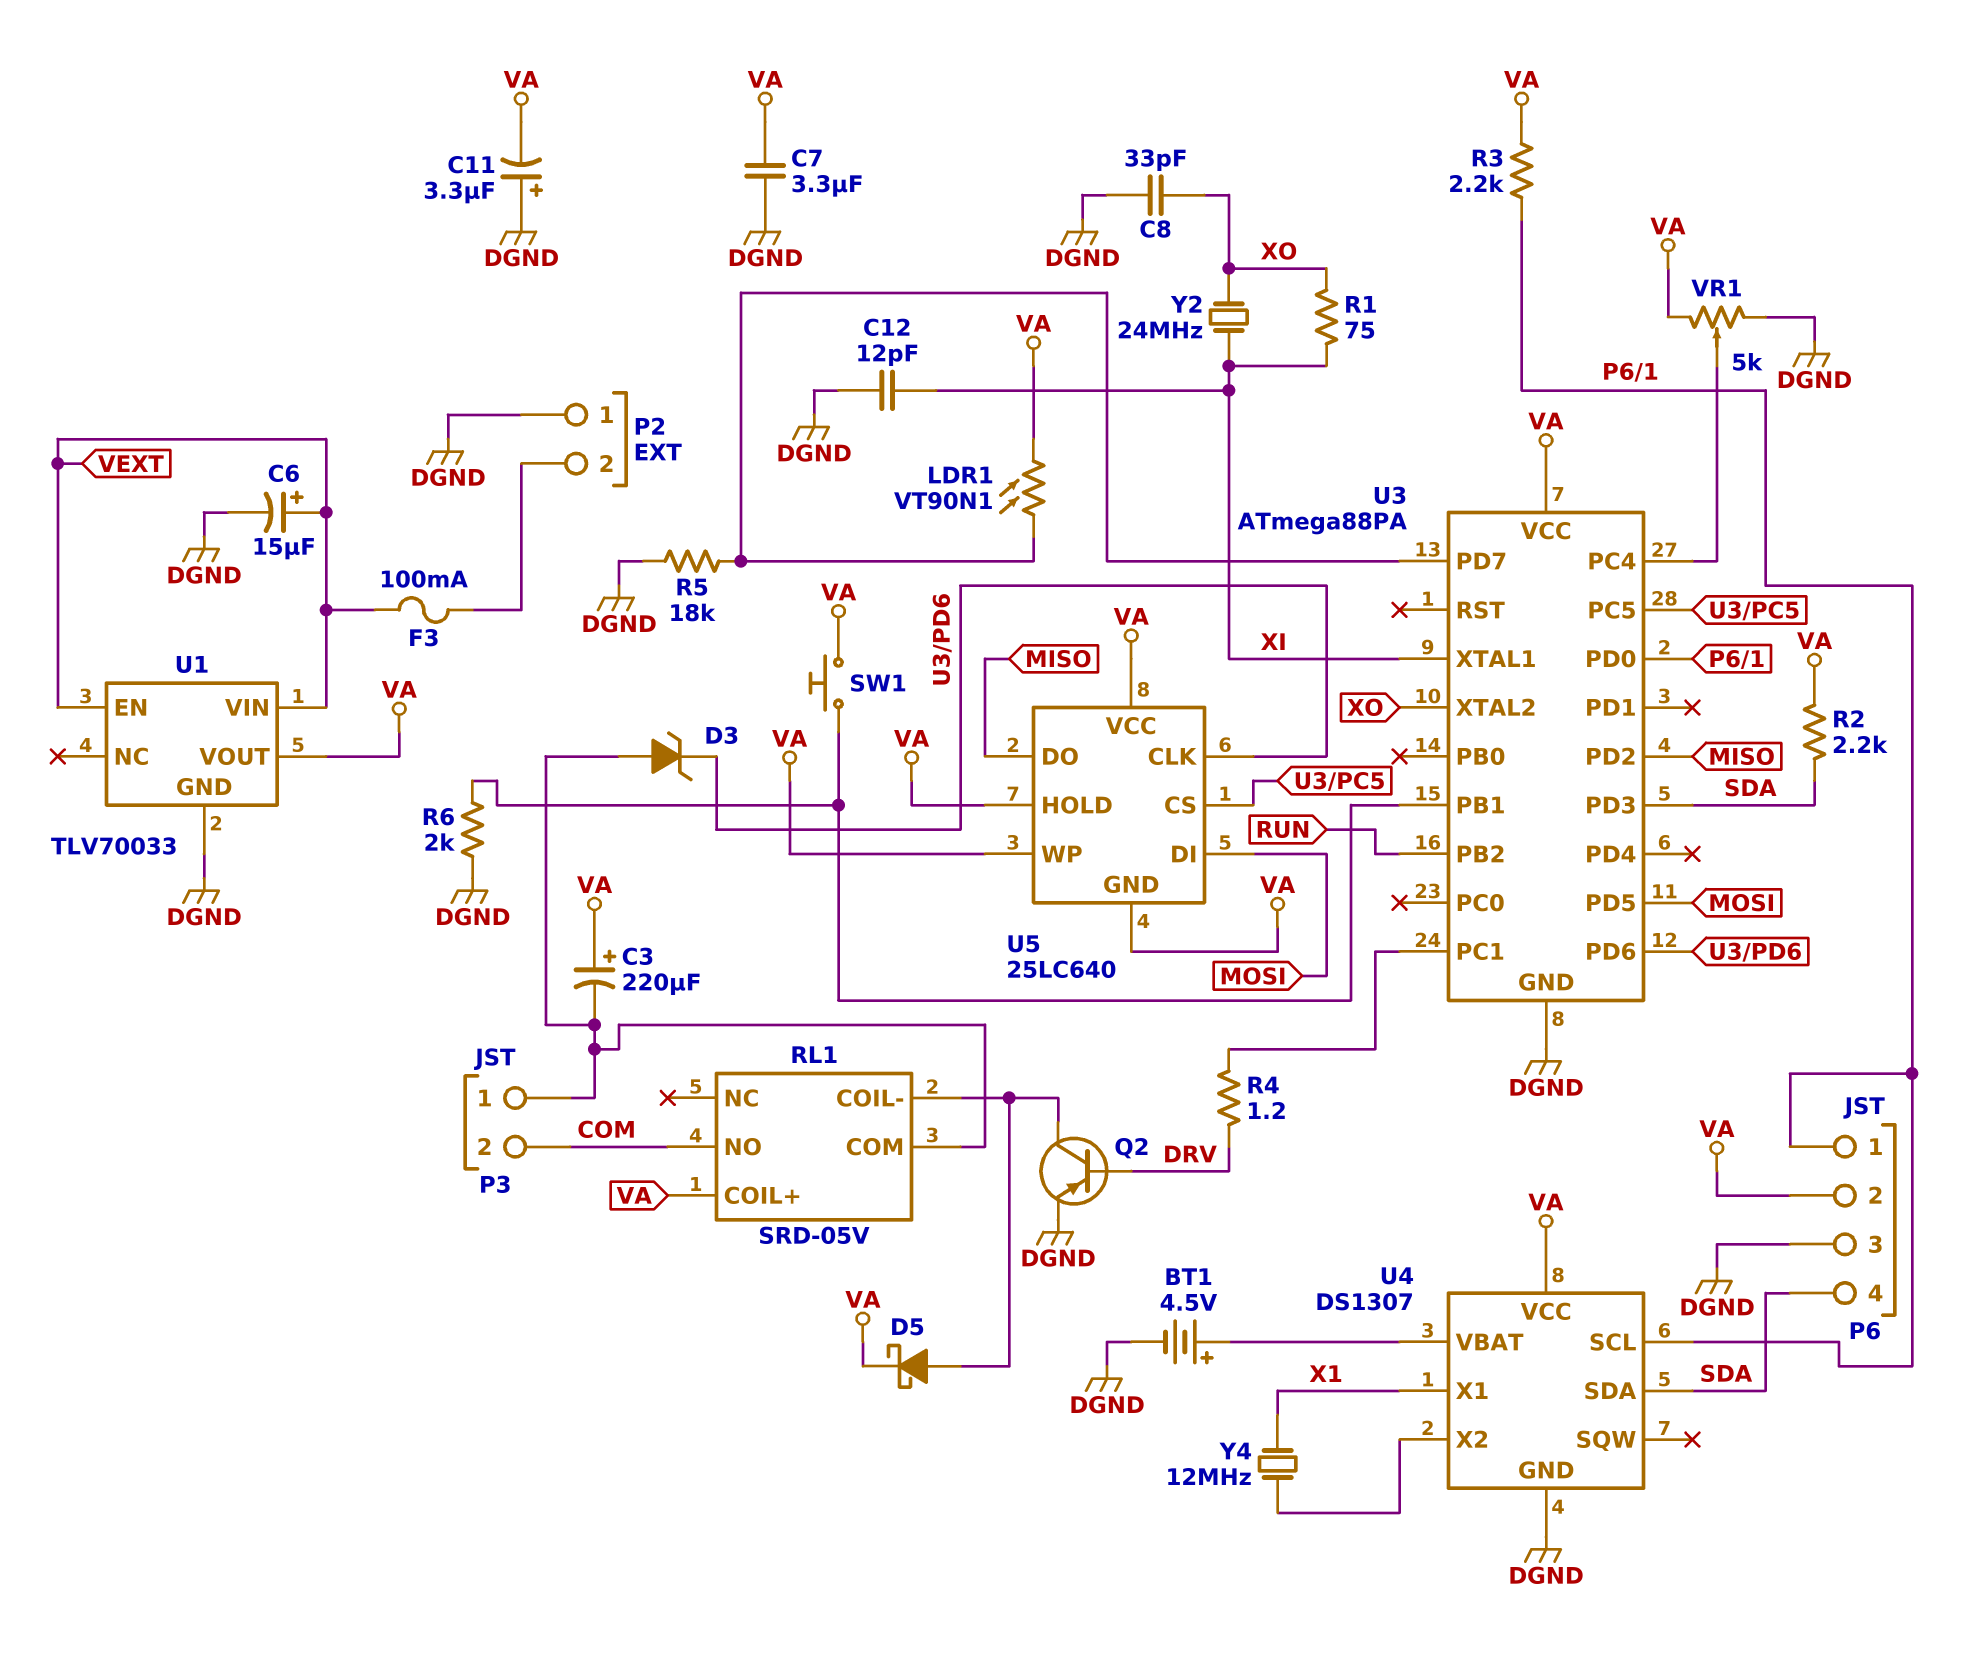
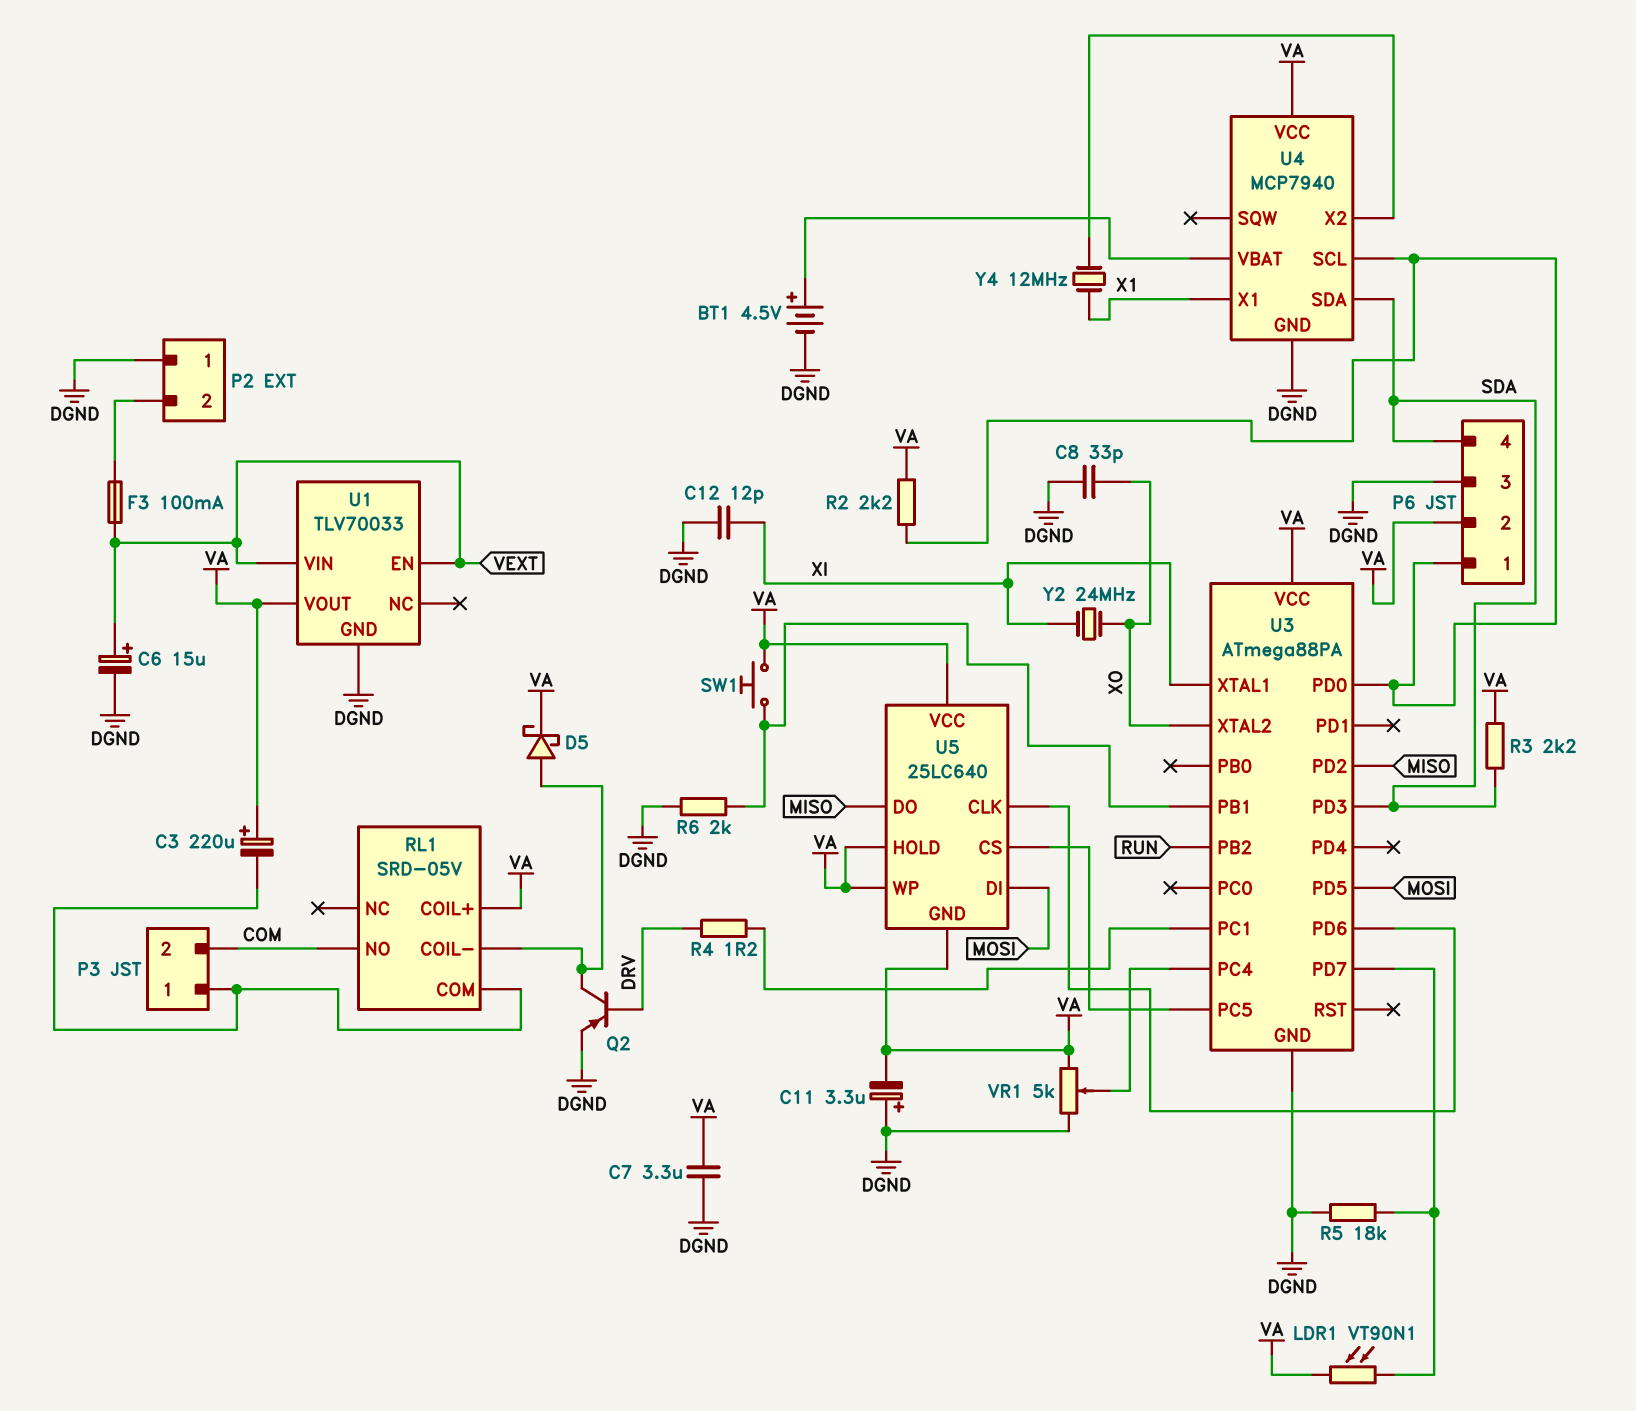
D3: zener (A P3/1, K U3/PD6) -> none
R1: 75 (XI, XO) -> none
R2: 2.2k (SDA, VA) -> 2.2k (P6/1, VA)
R3: 2.2k (P6/1, VA) -> 2.2k (SDA, VA)
U4: DS1307 -> MCP7940

